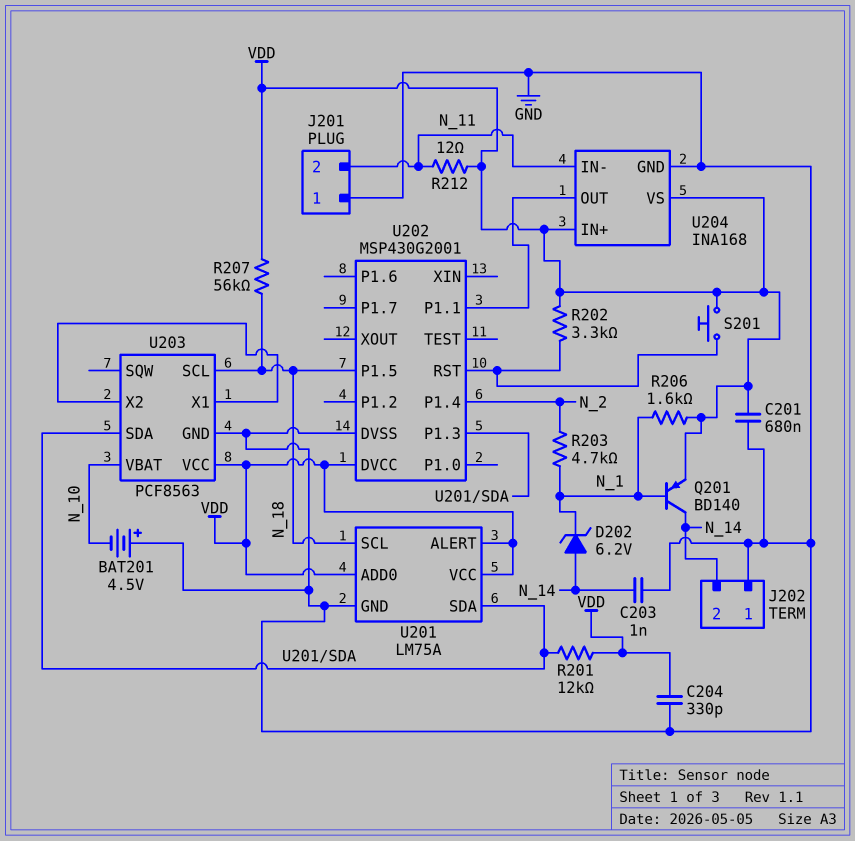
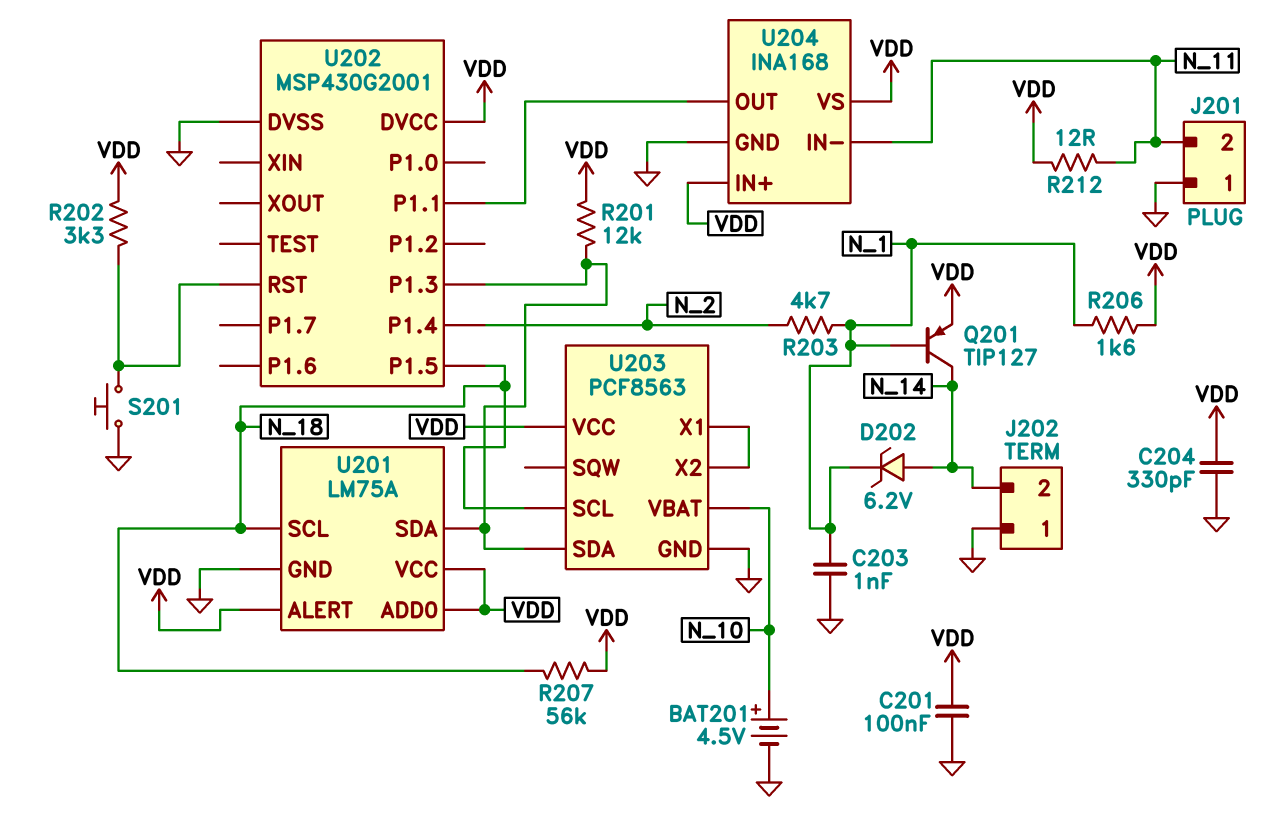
BAT201: 4.5V (plus GND, minus N_10) -> 4.5V (plus N_10, minus GND)
C201: 680nF (GND, VDD) -> 100nF (GND, VDD)
C203: 1nF (GND, N_14) -> 1nF (GND, N_1)
Q201: PNP BD140 (B N_1, C N_14, E VDD) -> PNP TIP127 (B N_1, C N_14, E VDD)
S201: button (U202/RST, VDD) -> button (GND, U202/RST)

